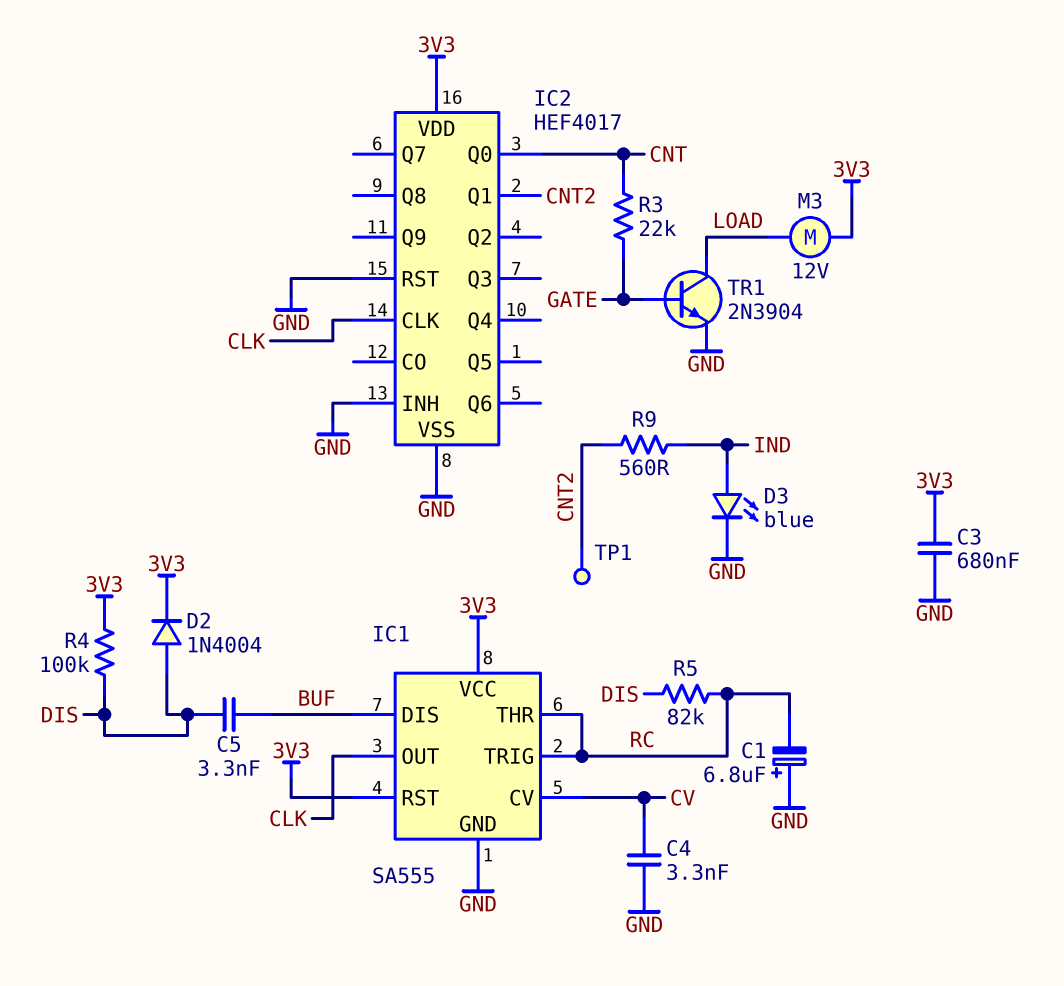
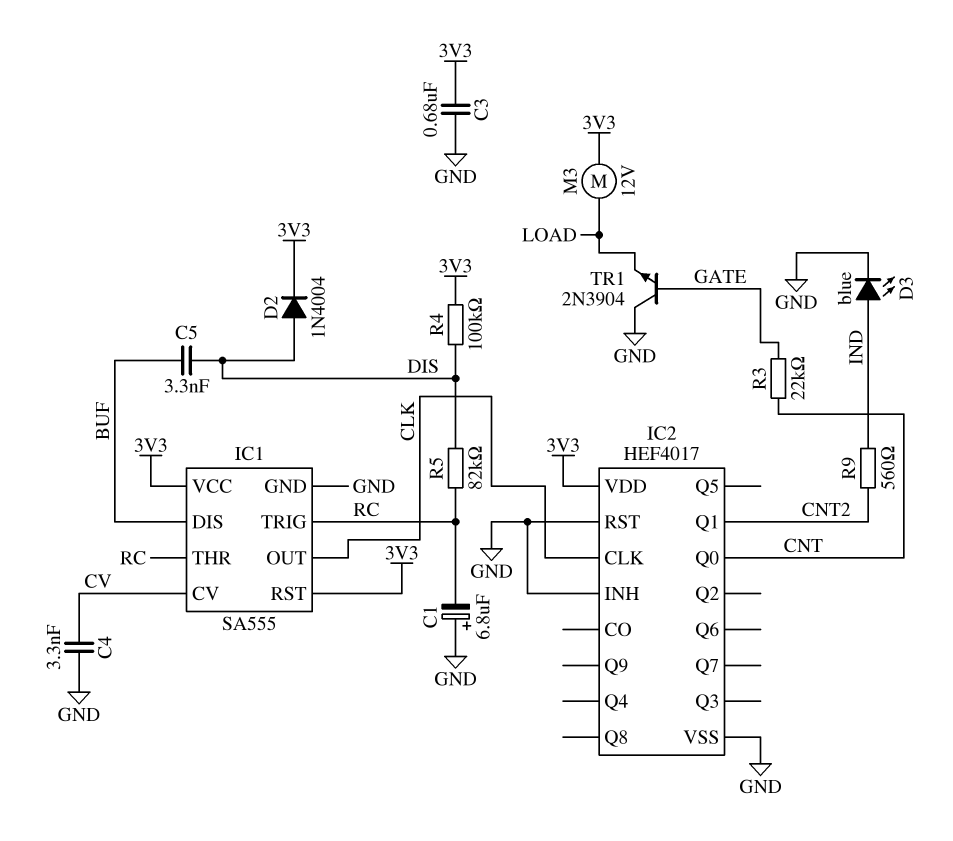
TP1: test point (CNT2) -> none
TR1: NPN 2N3904 (B GATE, C LOAD, E GND) -> NPN 2N3904 (B GATE, C GND, E LOAD)

